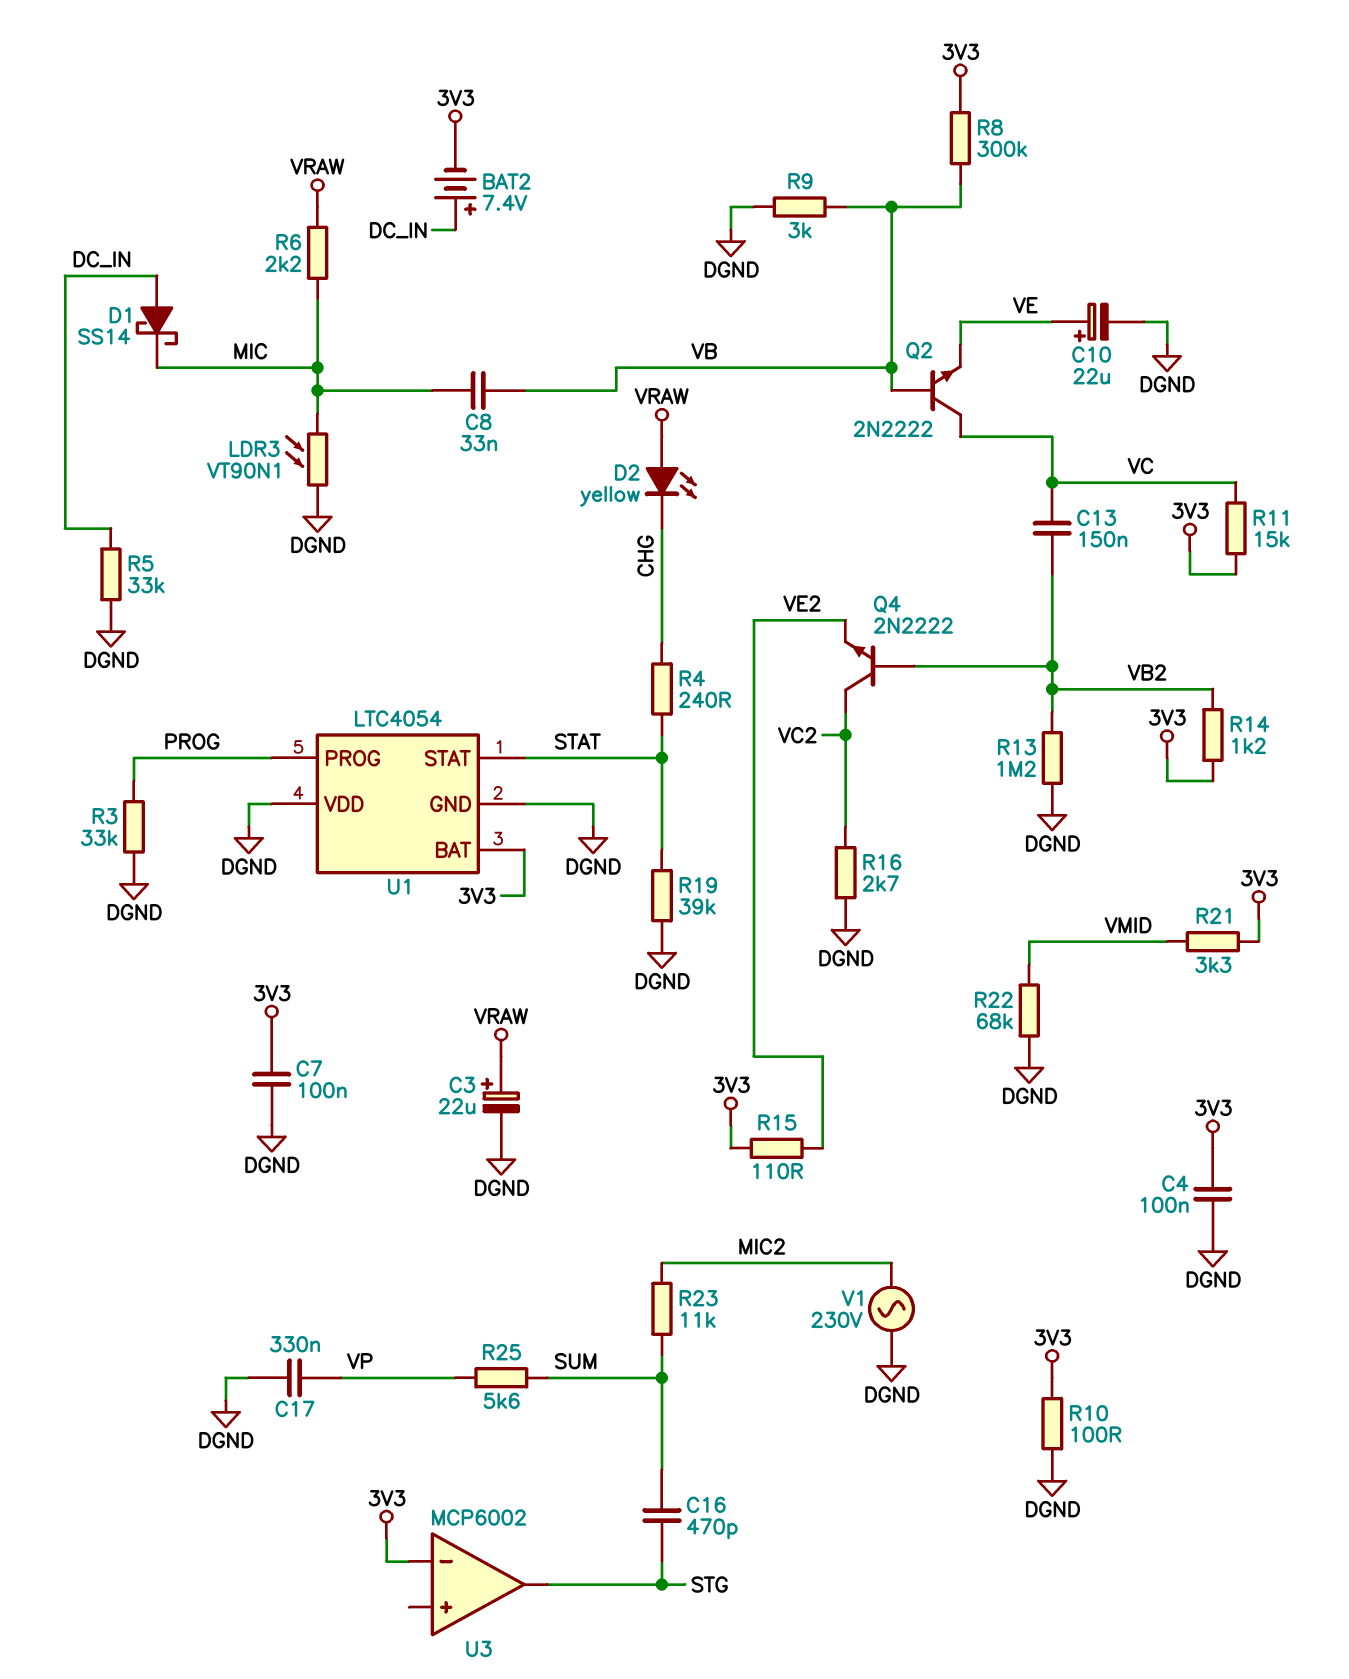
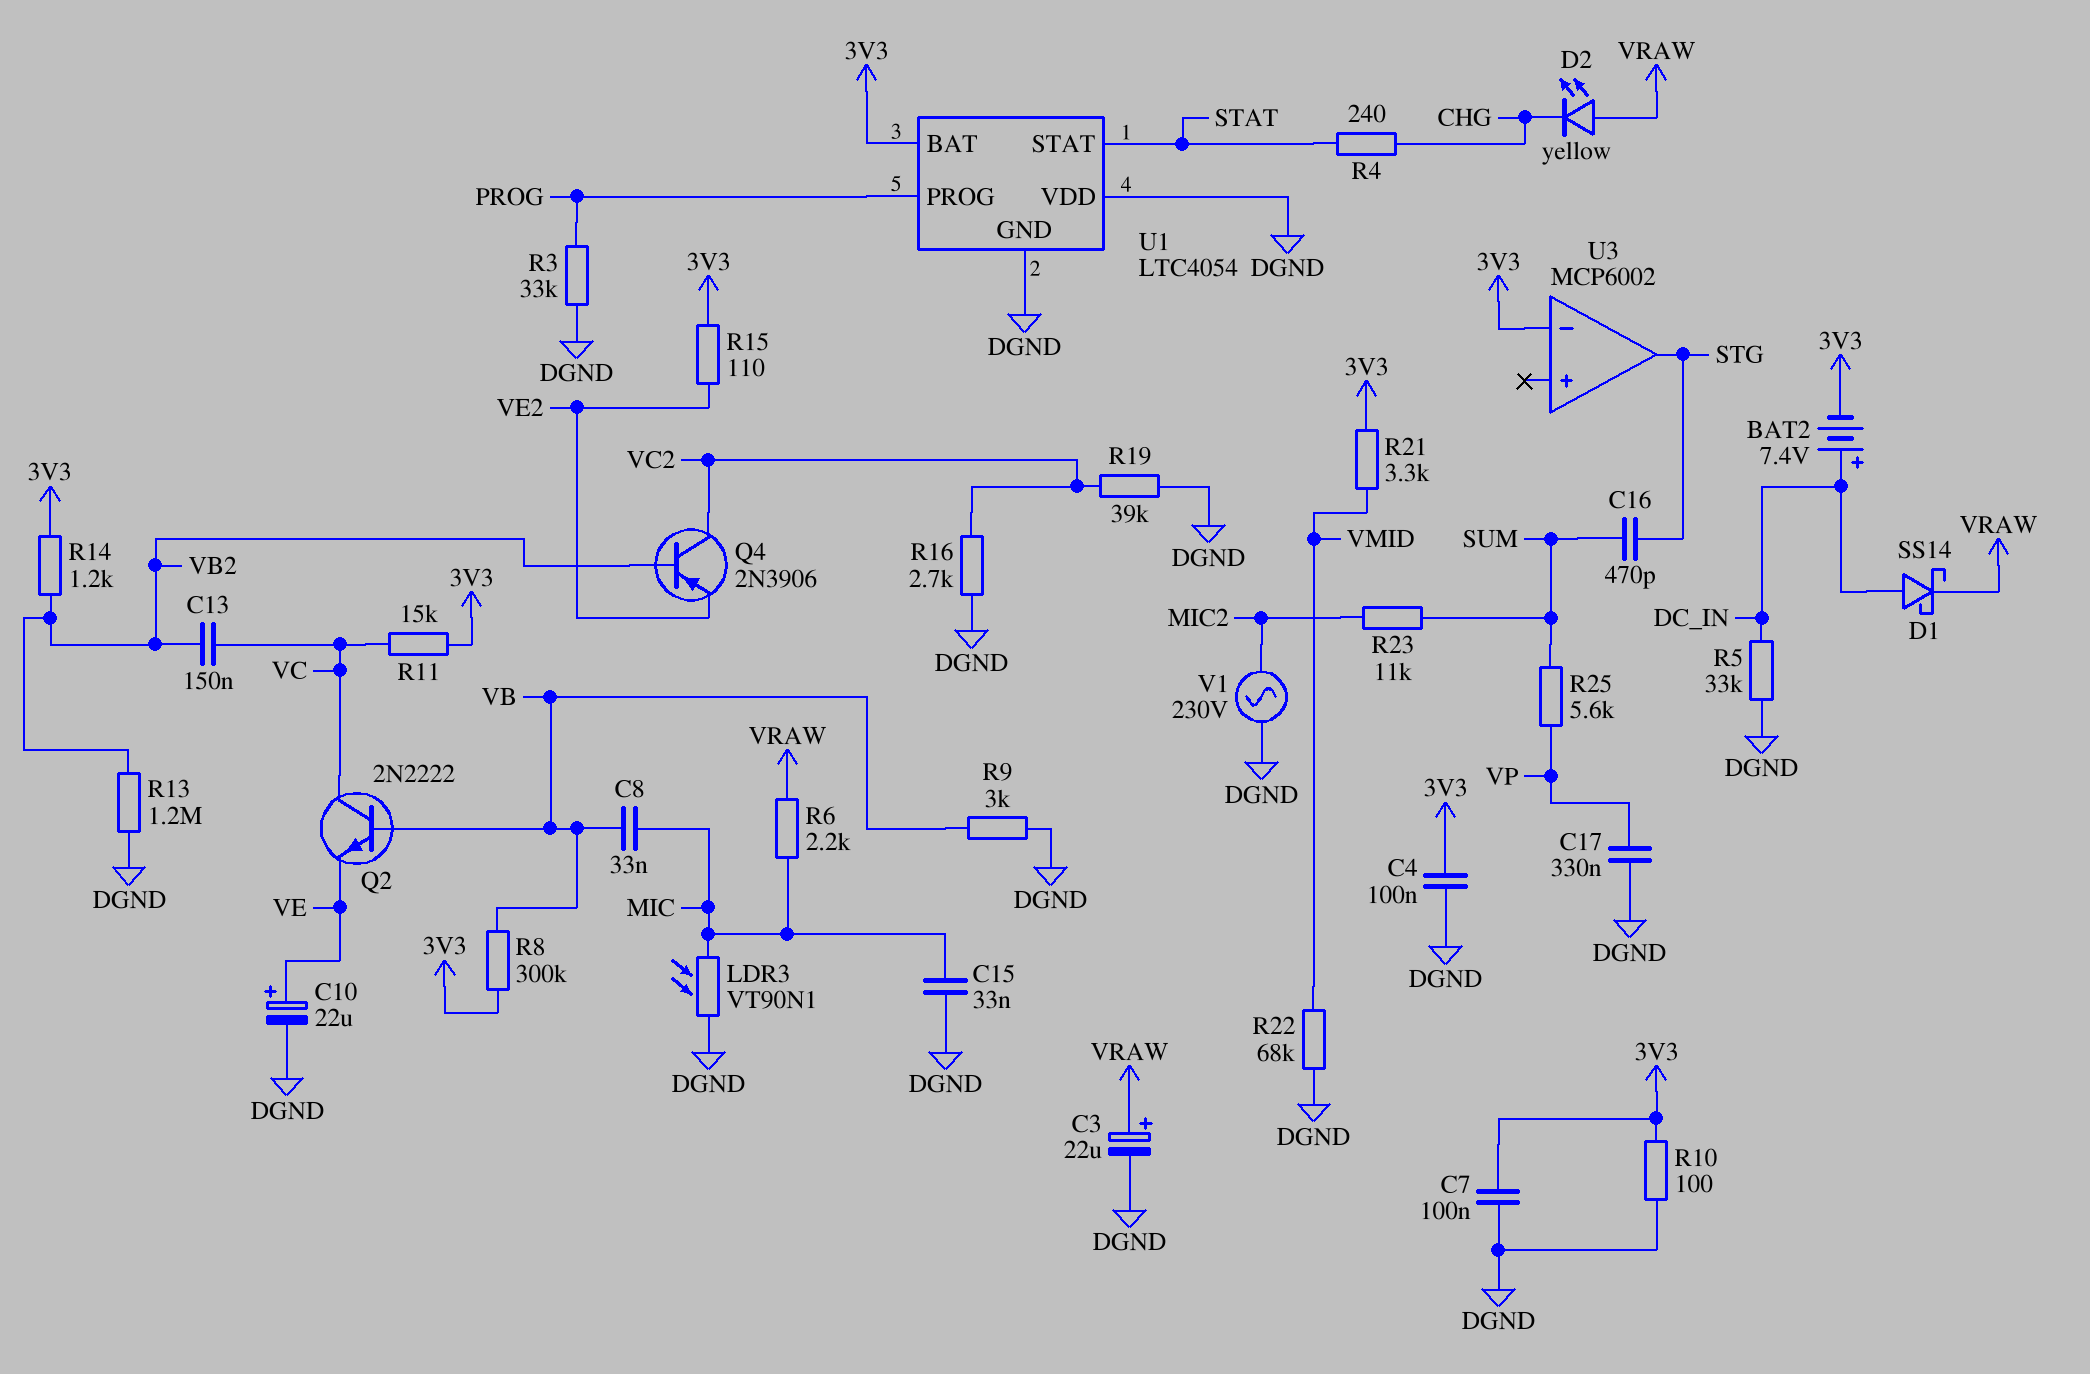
C15: none -> 33nF (DGND, MIC)
D1: schottky SS14 (A DC_IN, K MIC) -> schottky SS14 (A DC_IN, K VRAW)
Q4: NPN 2N2222 (B VB2, C VC2, E VE2) -> PNP 2N3906 (B VB2, C VC2, E VE2)
R19: 39k (DGND, STAT) -> 39k (DGND, VC2)

